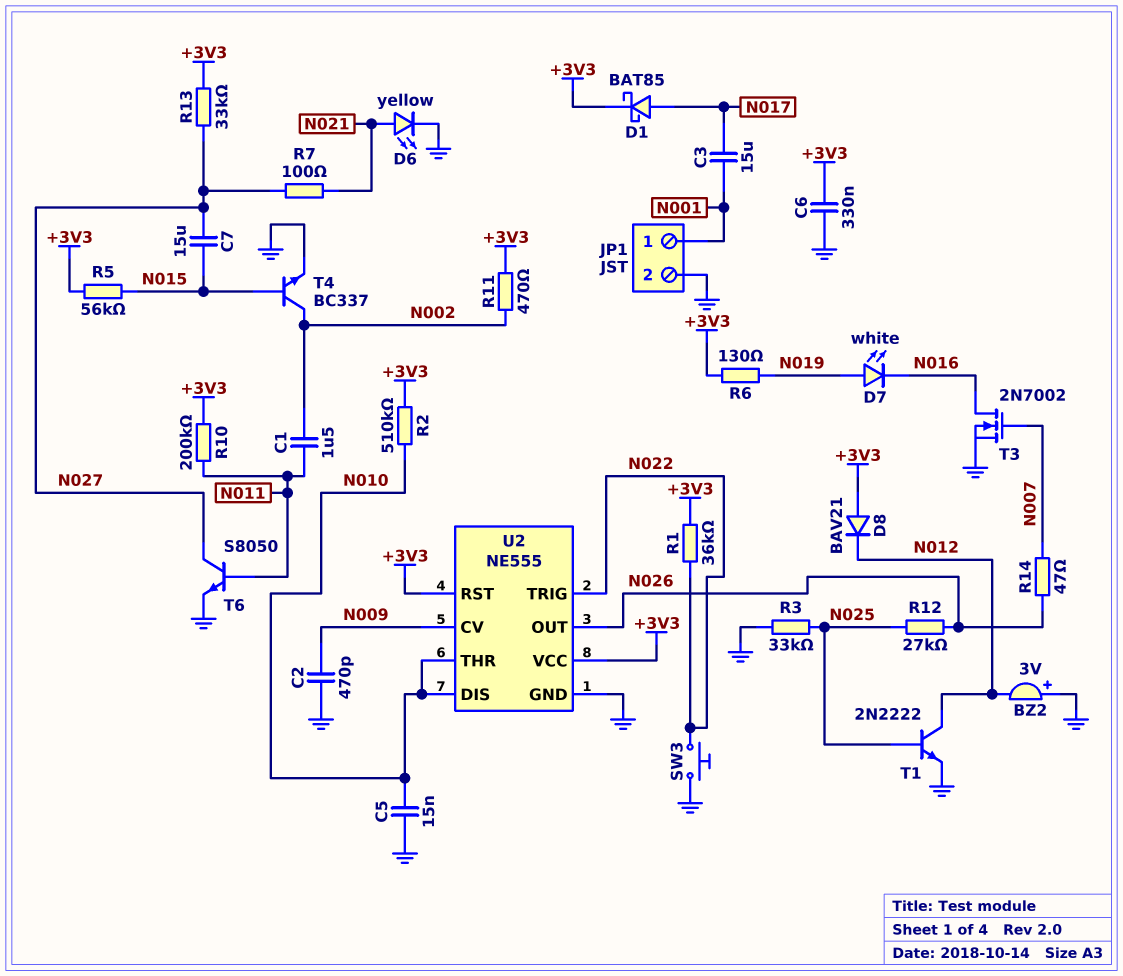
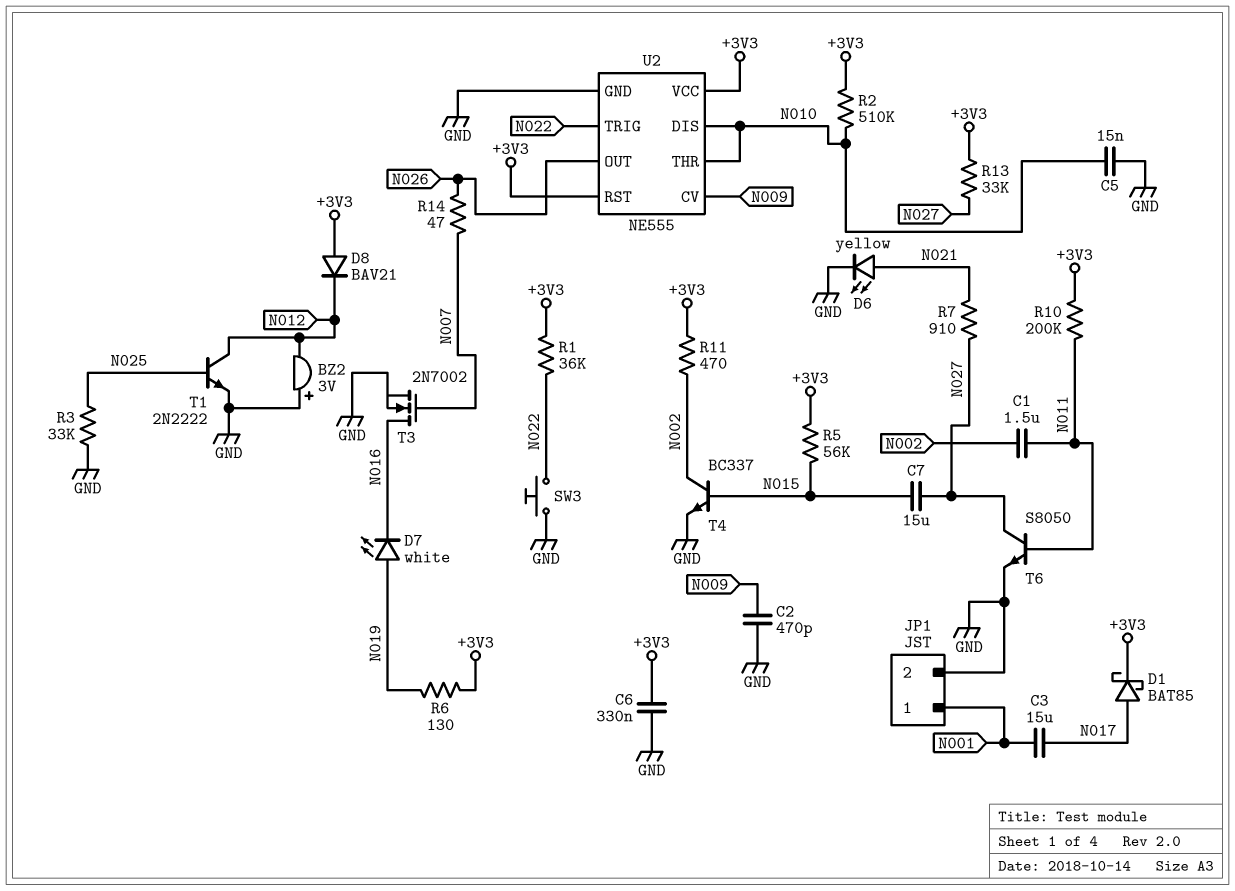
R7: 100 (N021, N027) -> 910 (N021, N027)
R12: 27k (N025, N026) -> none

